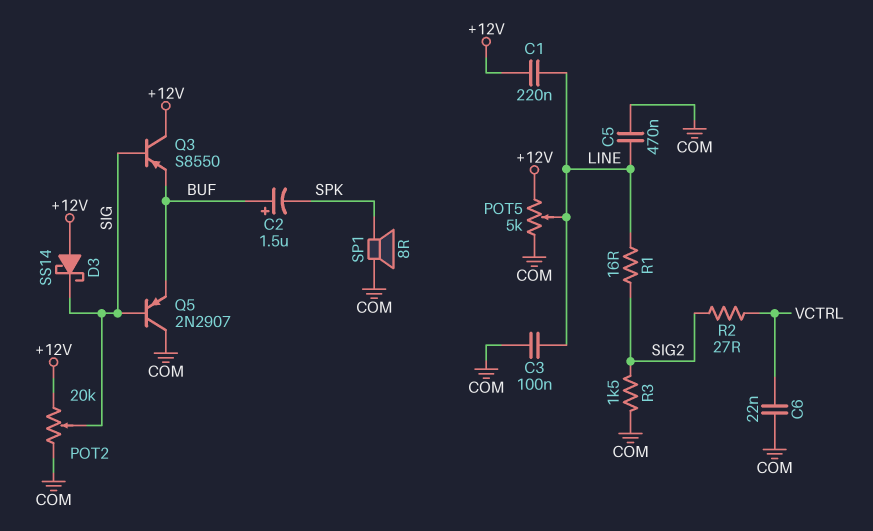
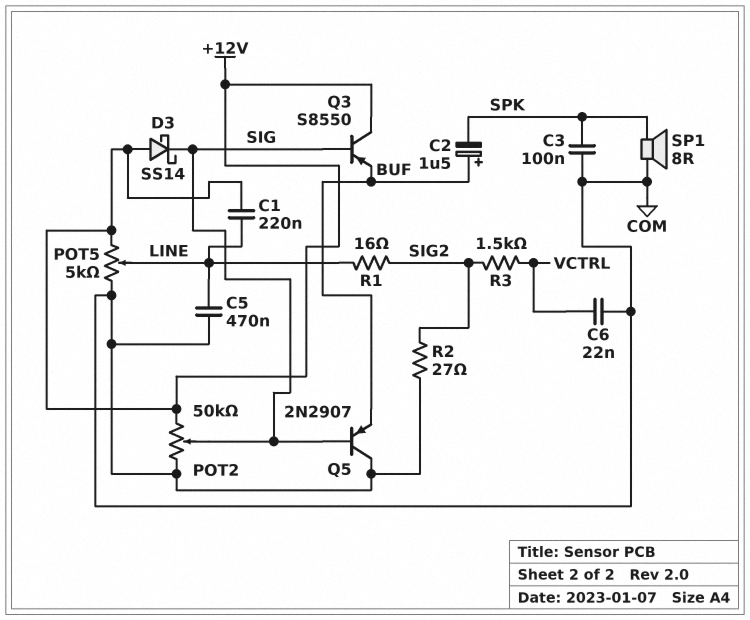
C3: 100nF (COM, LINE) -> 100nF (COM, SPK)
POT2: 20k (+12V, COM, wiper SIG) -> 50k (+12V, COM, wiper SIG)
R2: 27 (SIG2, VCTRL) -> 27 (COM, SIG2)
R3: 1.5k (COM, SIG2) -> 1.5k (SIG2, VCTRL)

